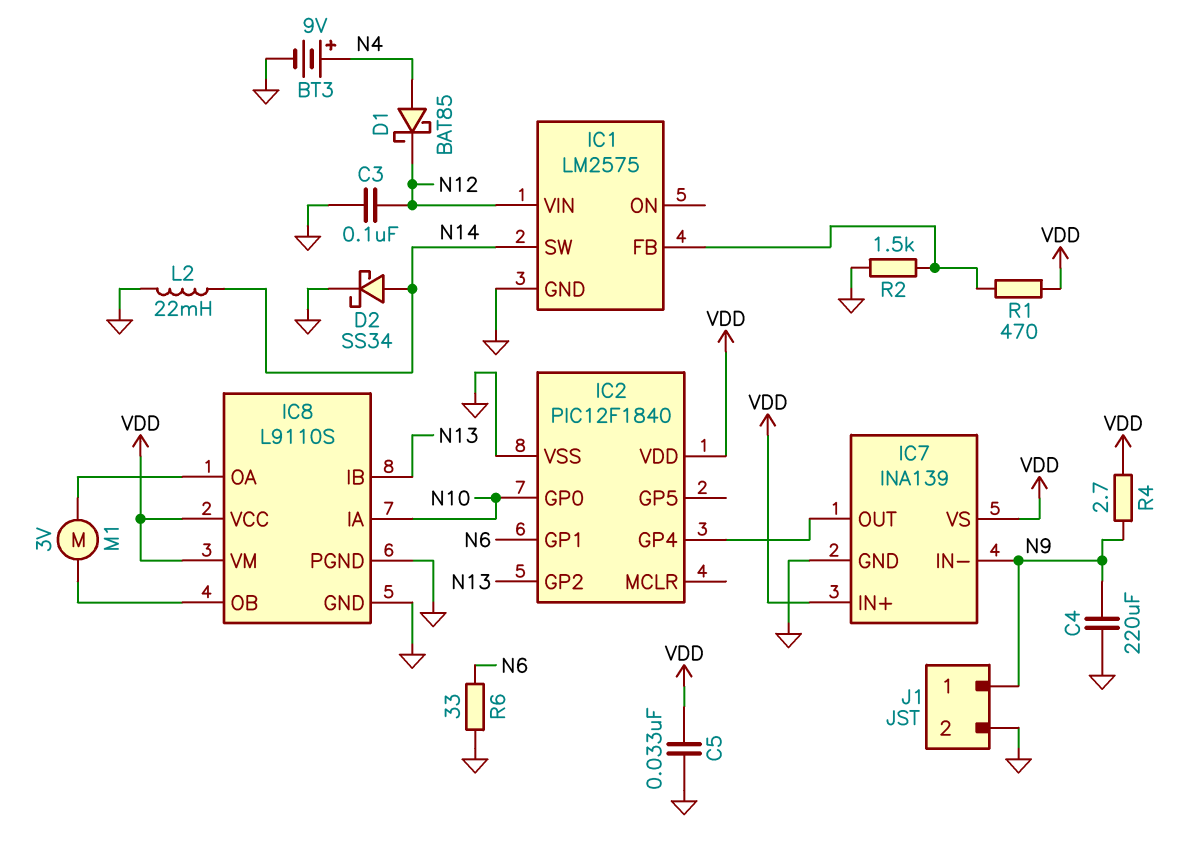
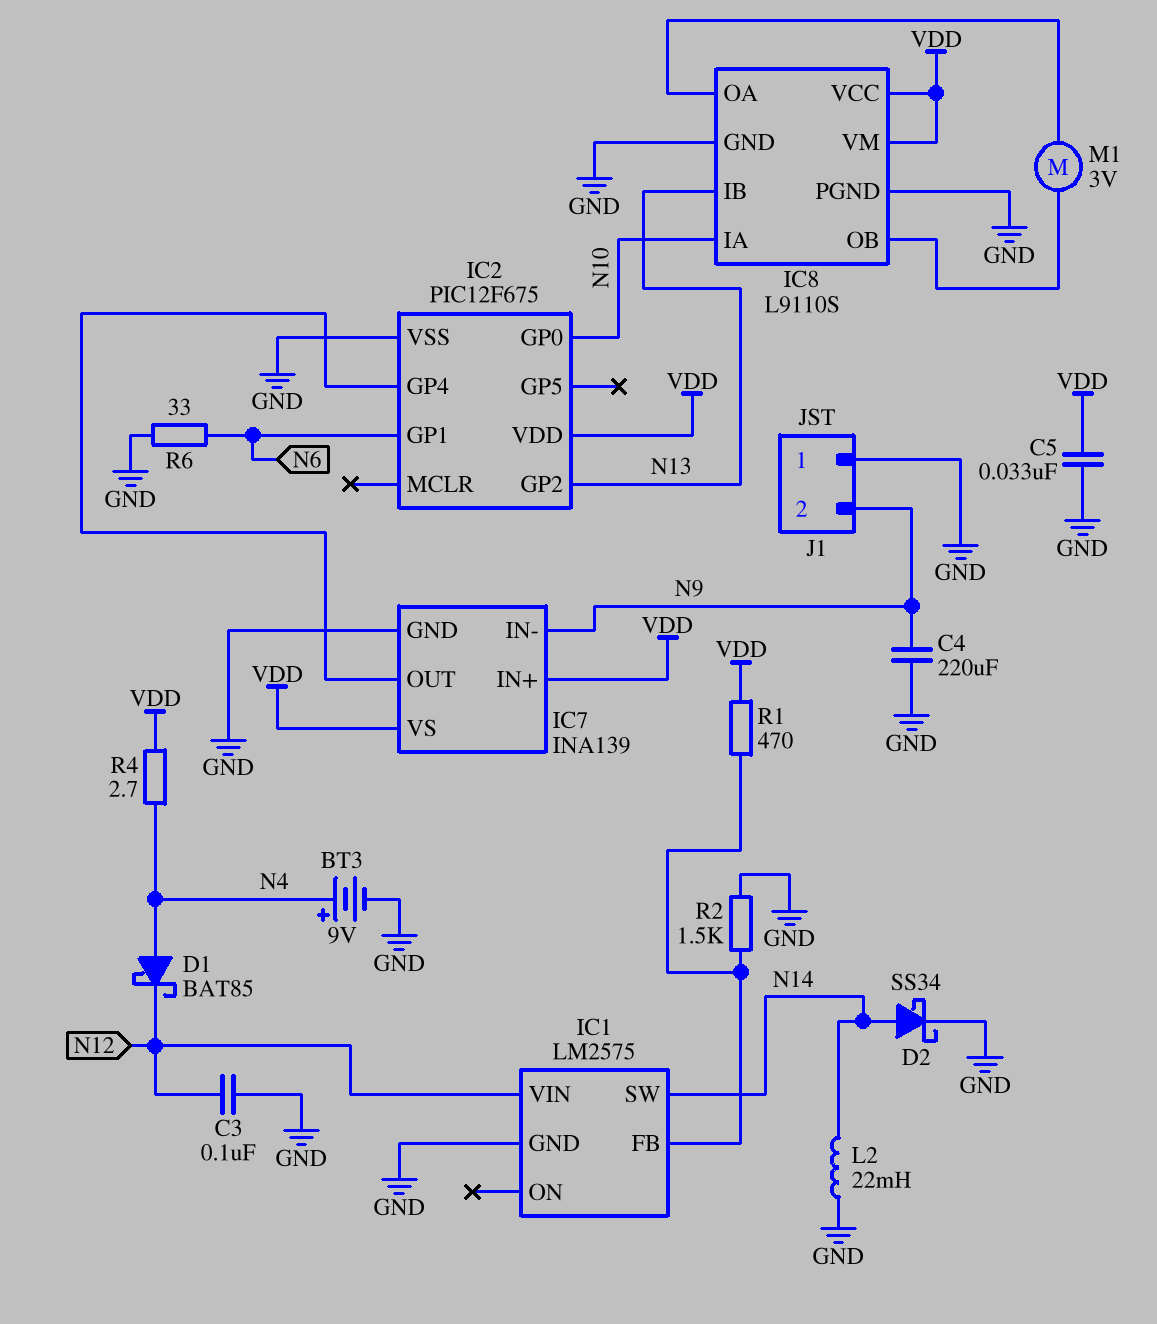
IC2: PIC12F1840 -> PIC12F675
J1 pin 1: N9 -> GND
J1 pin 2: GND -> N9
R4: 2.7 (N9, VDD) -> 2.7 (N4, VDD)

